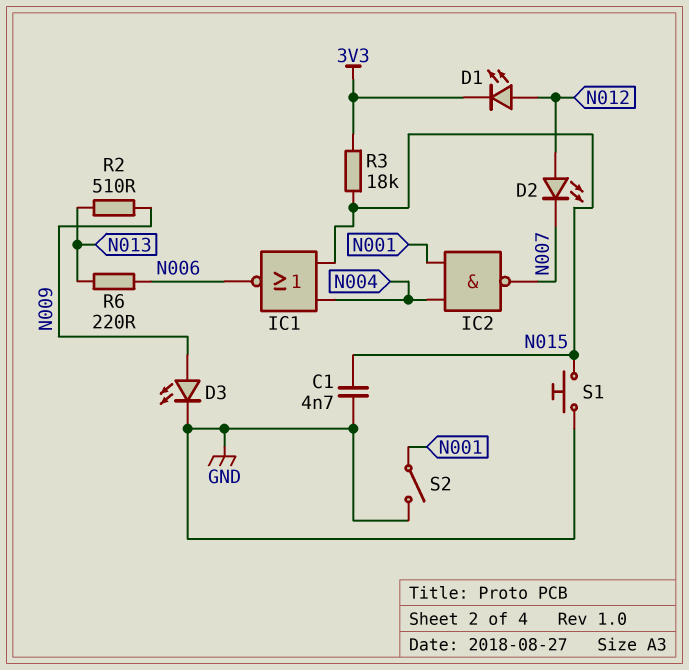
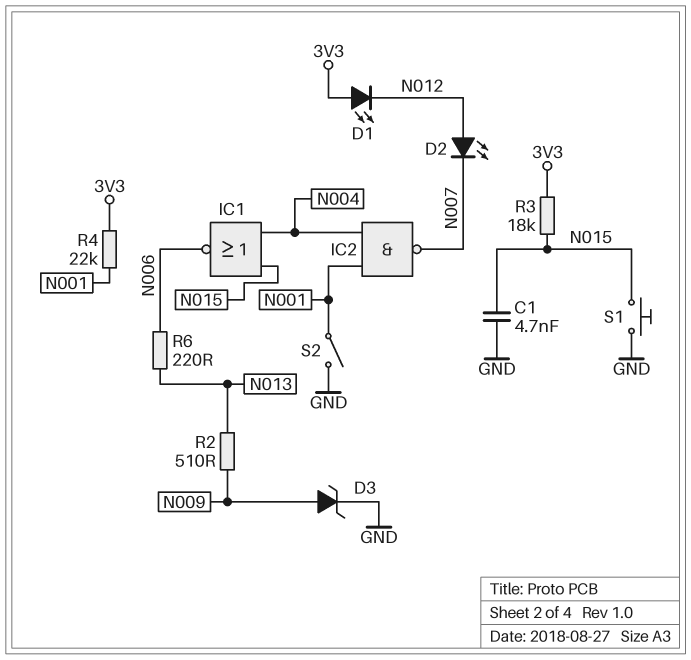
D1: LED (A N012, K 3V3) -> LED (A 3V3, K N012)
D3: LED (A N009, K GND) -> zener (A N009, K GND)
R4: none -> 22k (3V3, N001)

